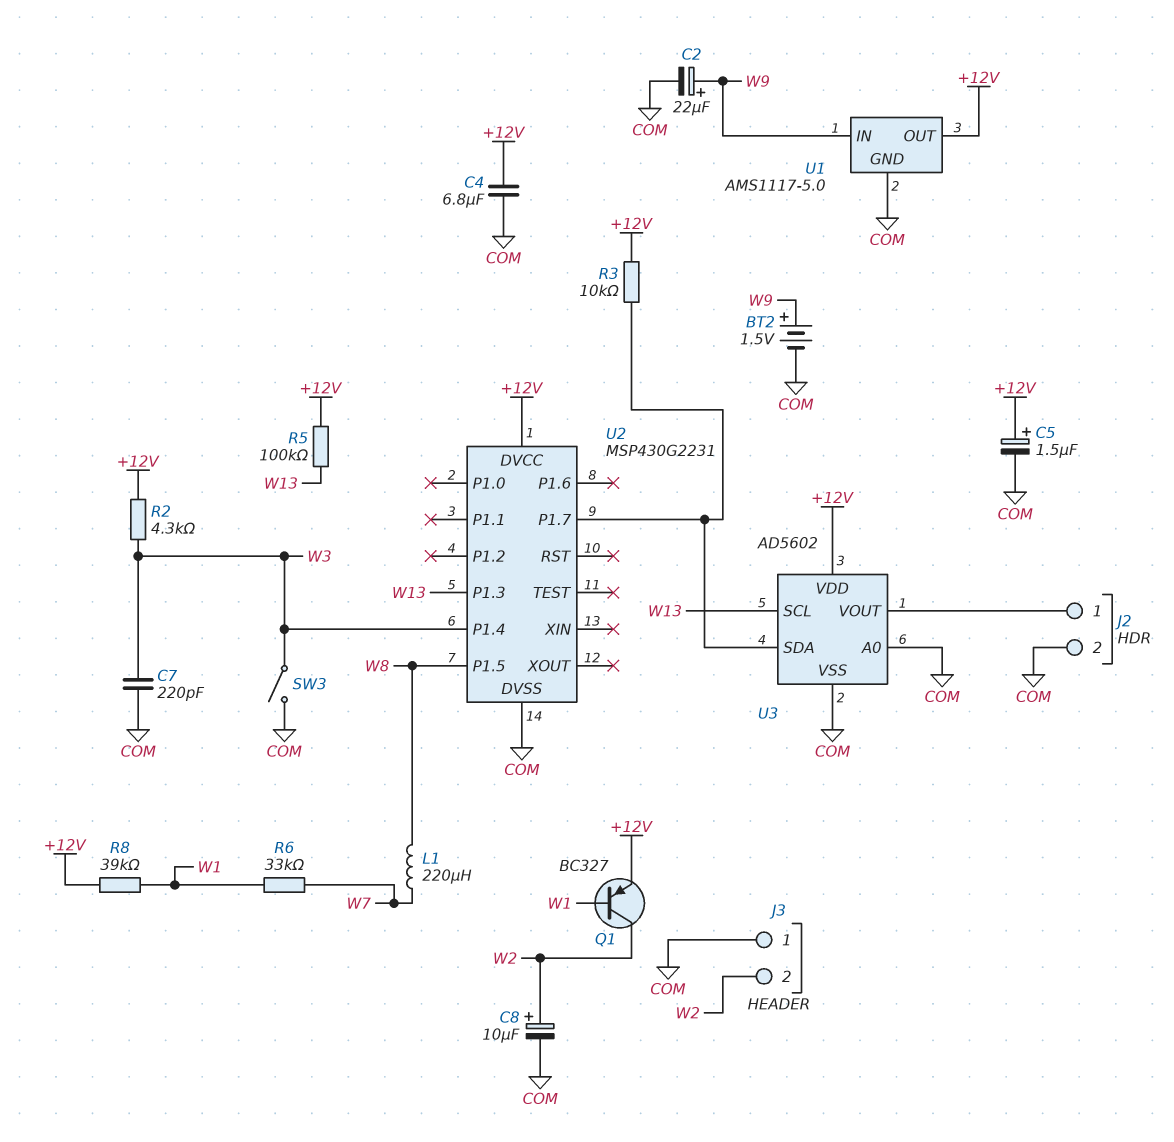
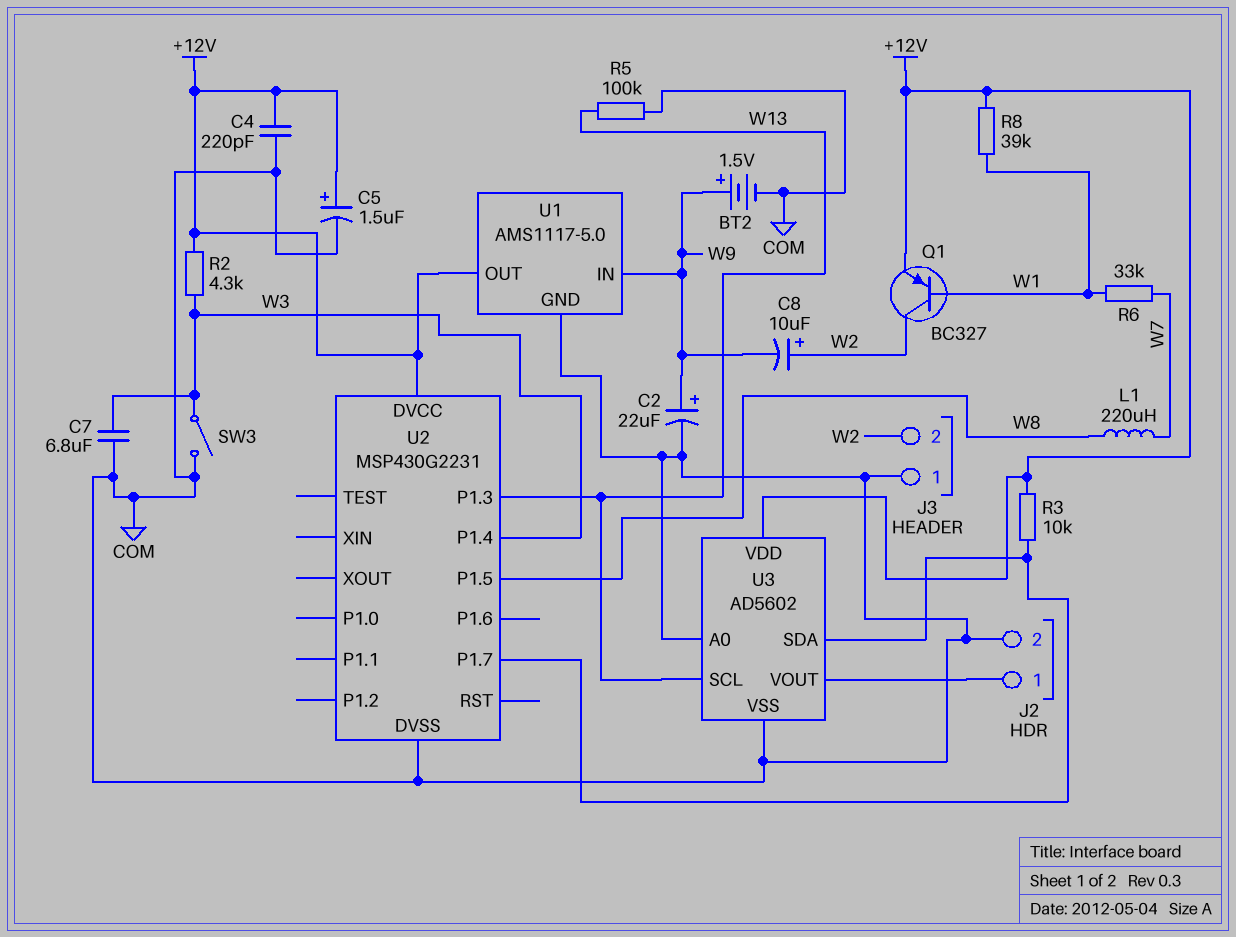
C4: 6.8uF (+12V, COM) -> 220pF (+12V, COM)
C7: 220pF (COM, W3) -> 6.8uF (COM, W3)
C8: 10uF (plus W2, minus COM) -> 10uF (plus W2, minus W9)
R5: 100k (+12V, W13) -> 100k (COM, W13)

